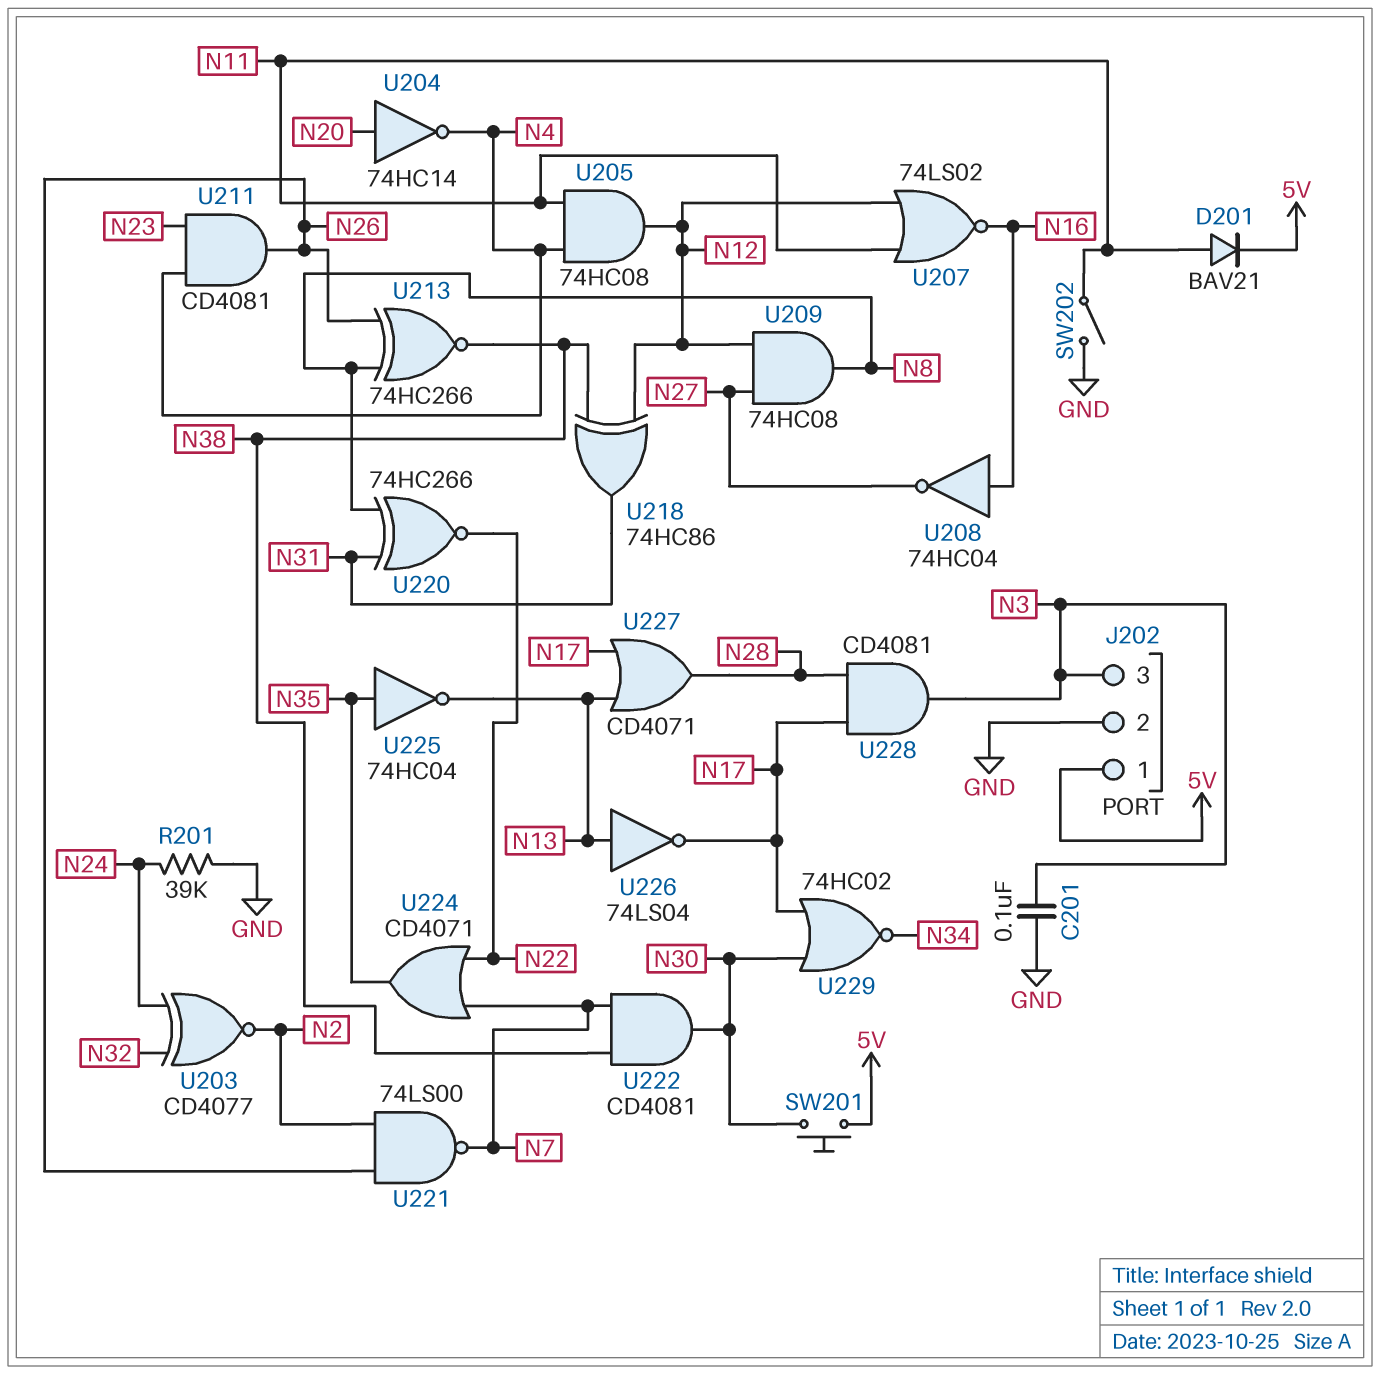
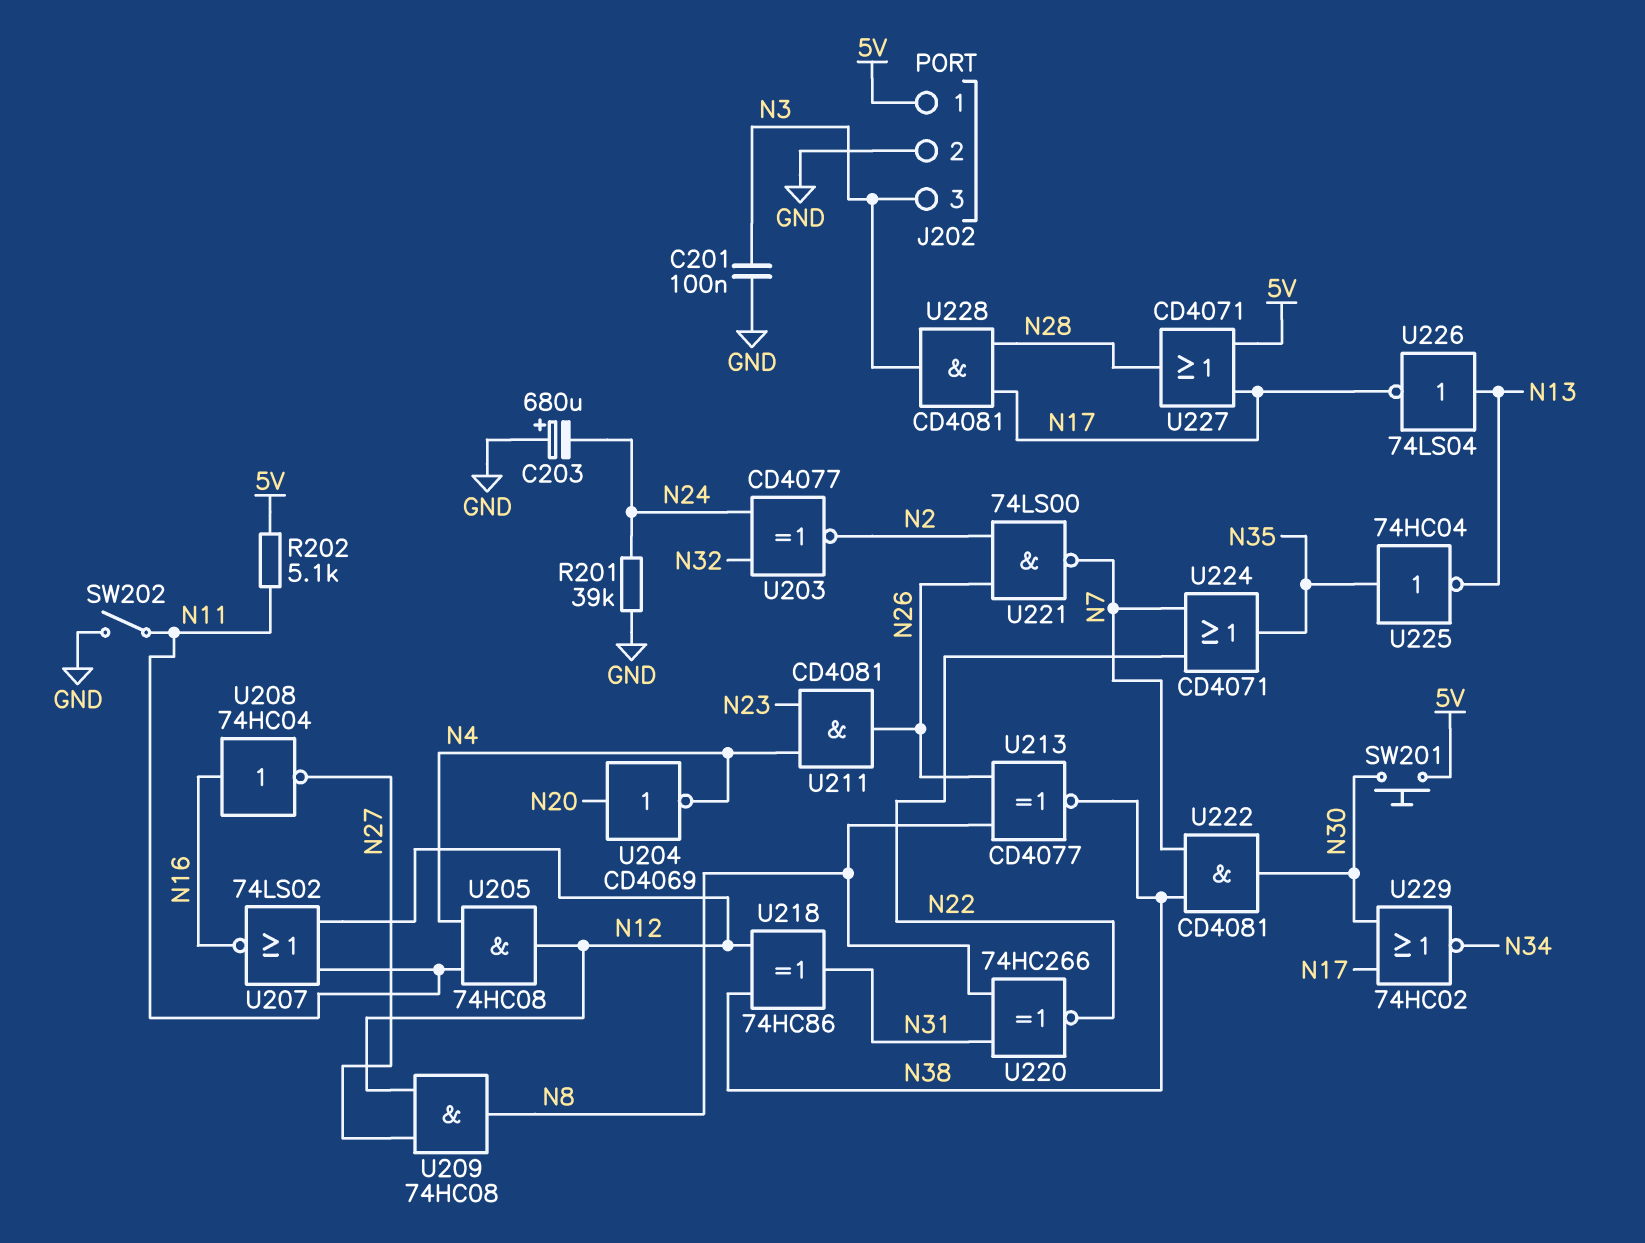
C203: none -> 680uF (plus GND, minus N24)
D201: diode BAV21 (A N11, K 5V) -> none
R202: none -> 5.1k (5V, N11)
U204: NOT 74HC14 (in N20, out N4) -> NOT CD4069 (in N20, out N4)
U213: XNOR 74HC266 (in N8, in N26, out N38) -> XNOR CD4077 (in N8, in N26, out N38)
U227: OR CD4071 (in N13, in N17, out N28) -> OR CD4071 (in 5V, in N17, out N28)

